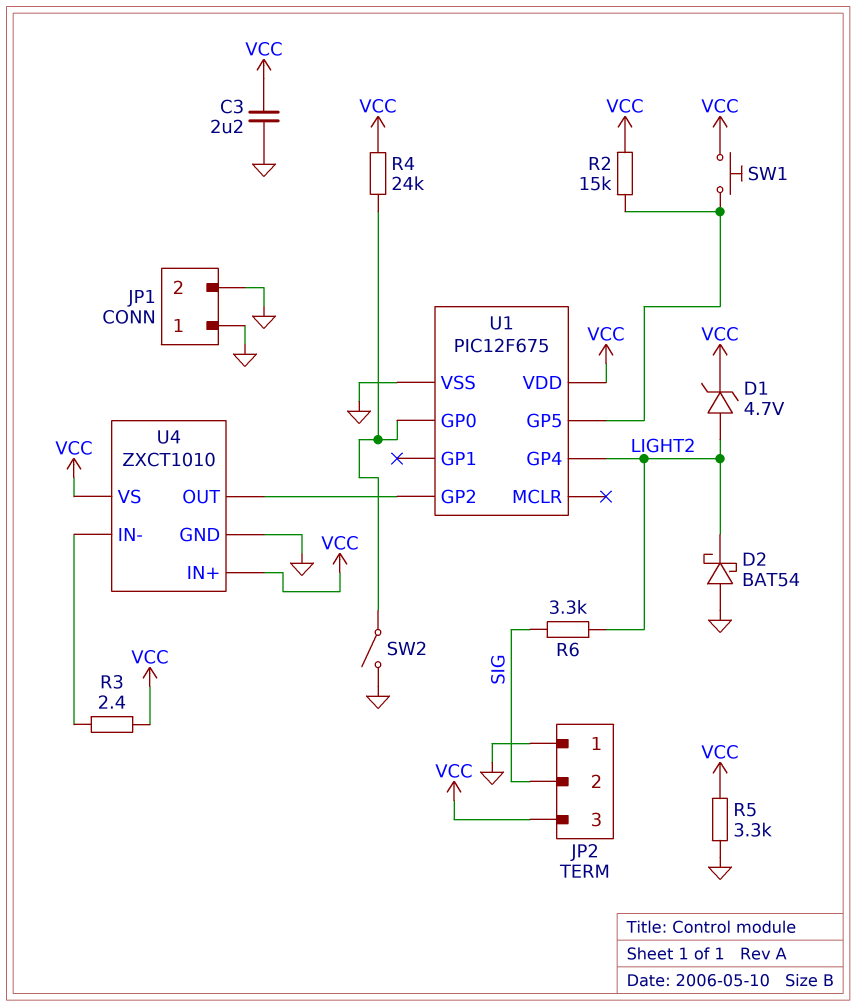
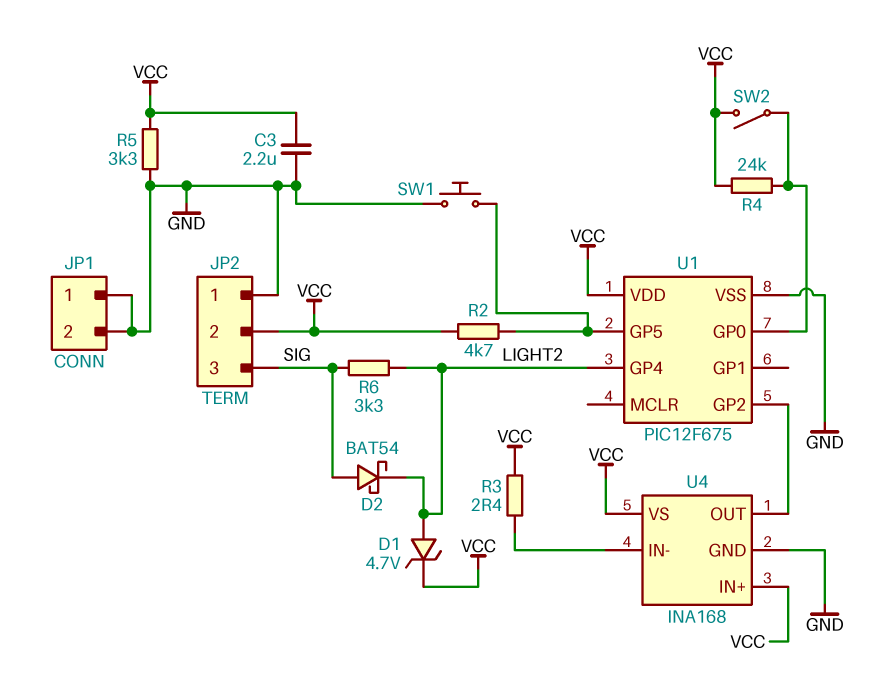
D2: schottky BAT54 (A GND, K LIGHT2) -> schottky BAT54 (A SIG, K LIGHT2)
JP2 pin 2: SIG -> VCC
JP2 pin 3: VCC -> SIG
R2: 15k (U1/GP5, VCC) -> 4.7k (U1/GP5, VCC)
SW1: button (U1/GP5, VCC) -> button (GND, U1/GP5)
SW2: switch (GND, U1/GP0) -> switch (U1/GP0, VCC)
U4: ZXCT1010 -> INA168

